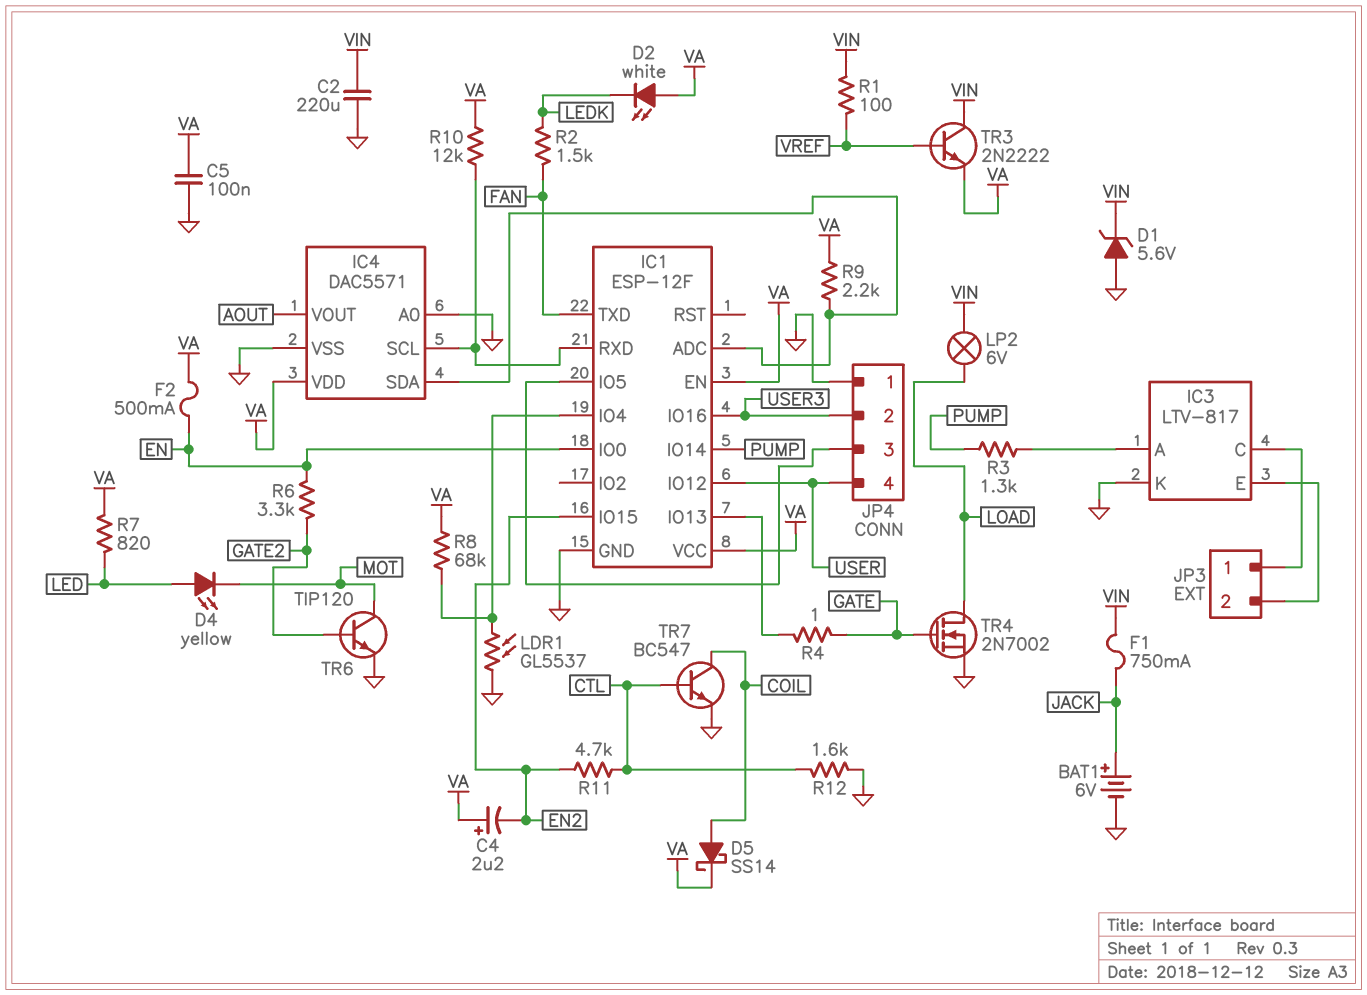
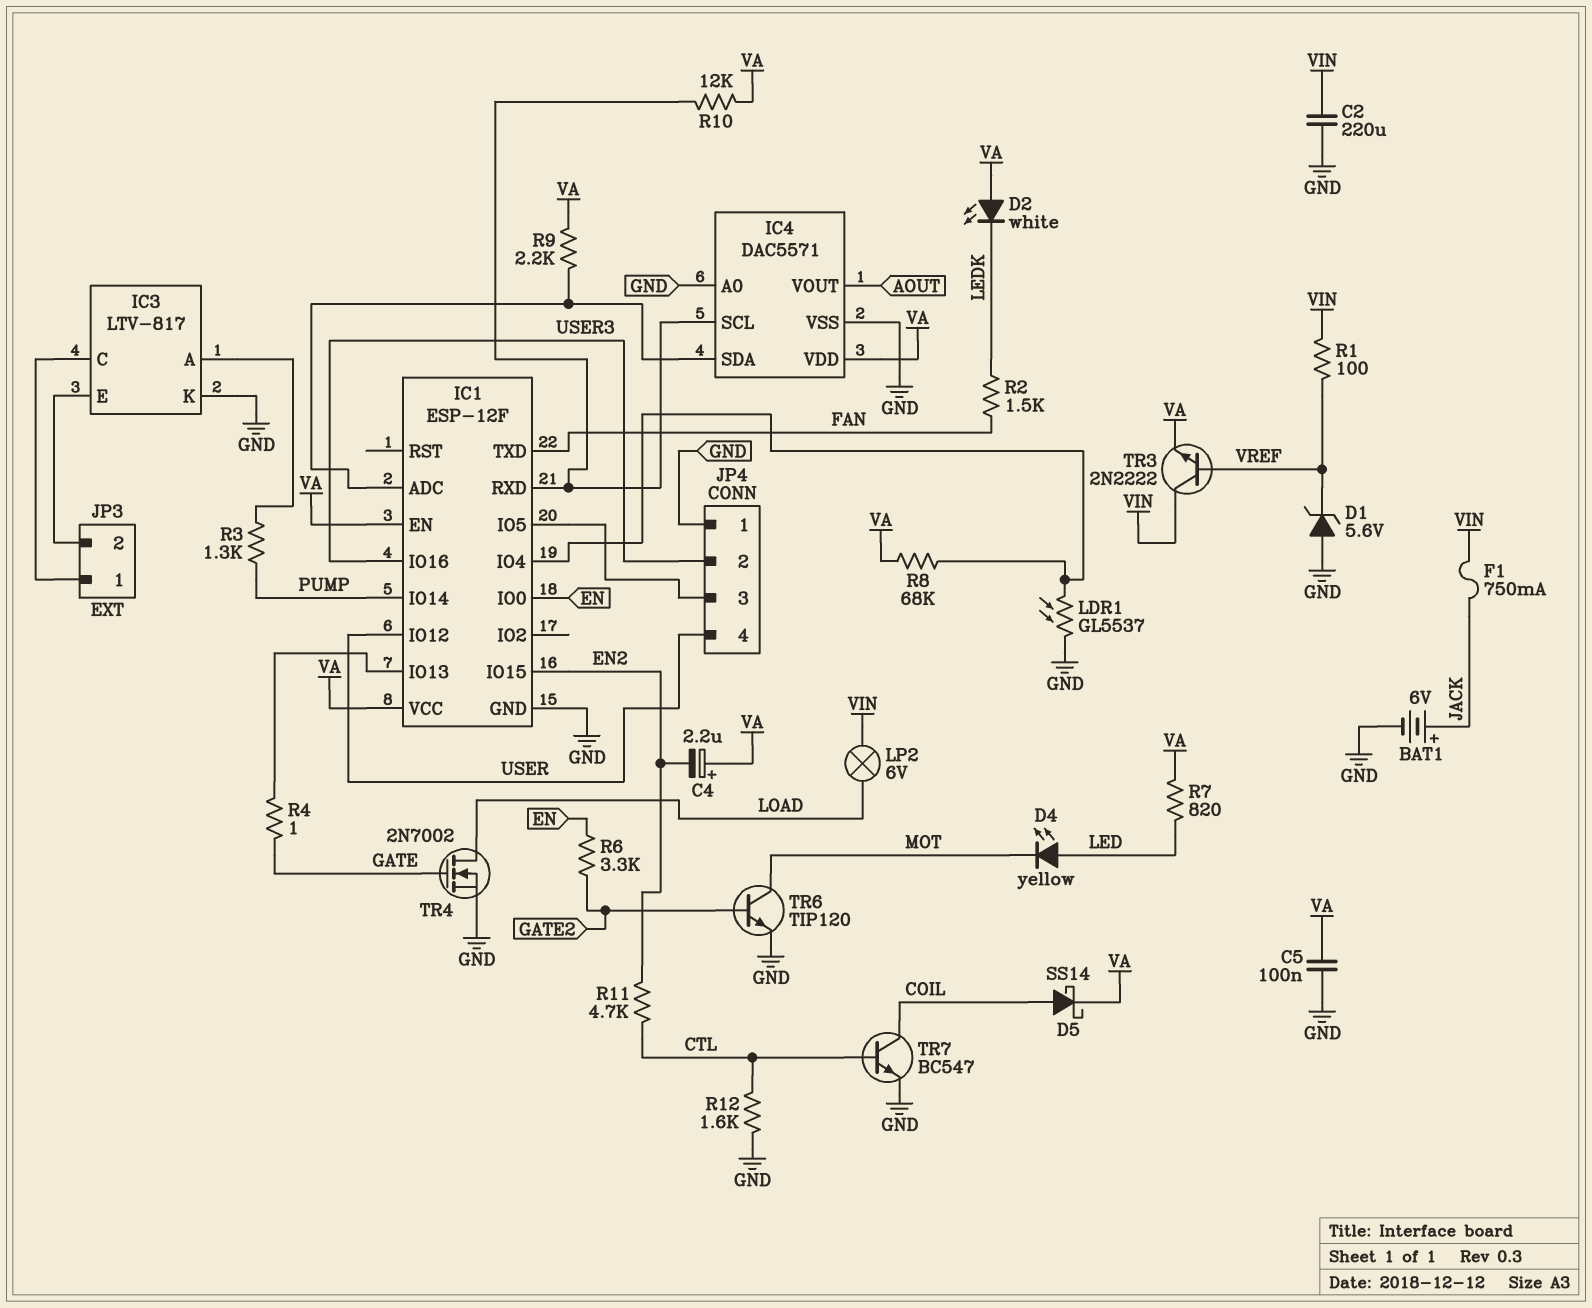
D1: zener 5.6V (A GND, K VIN) -> zener 5.6V (A GND, K VREF)
F2: 500mA (EN, VA) -> none

